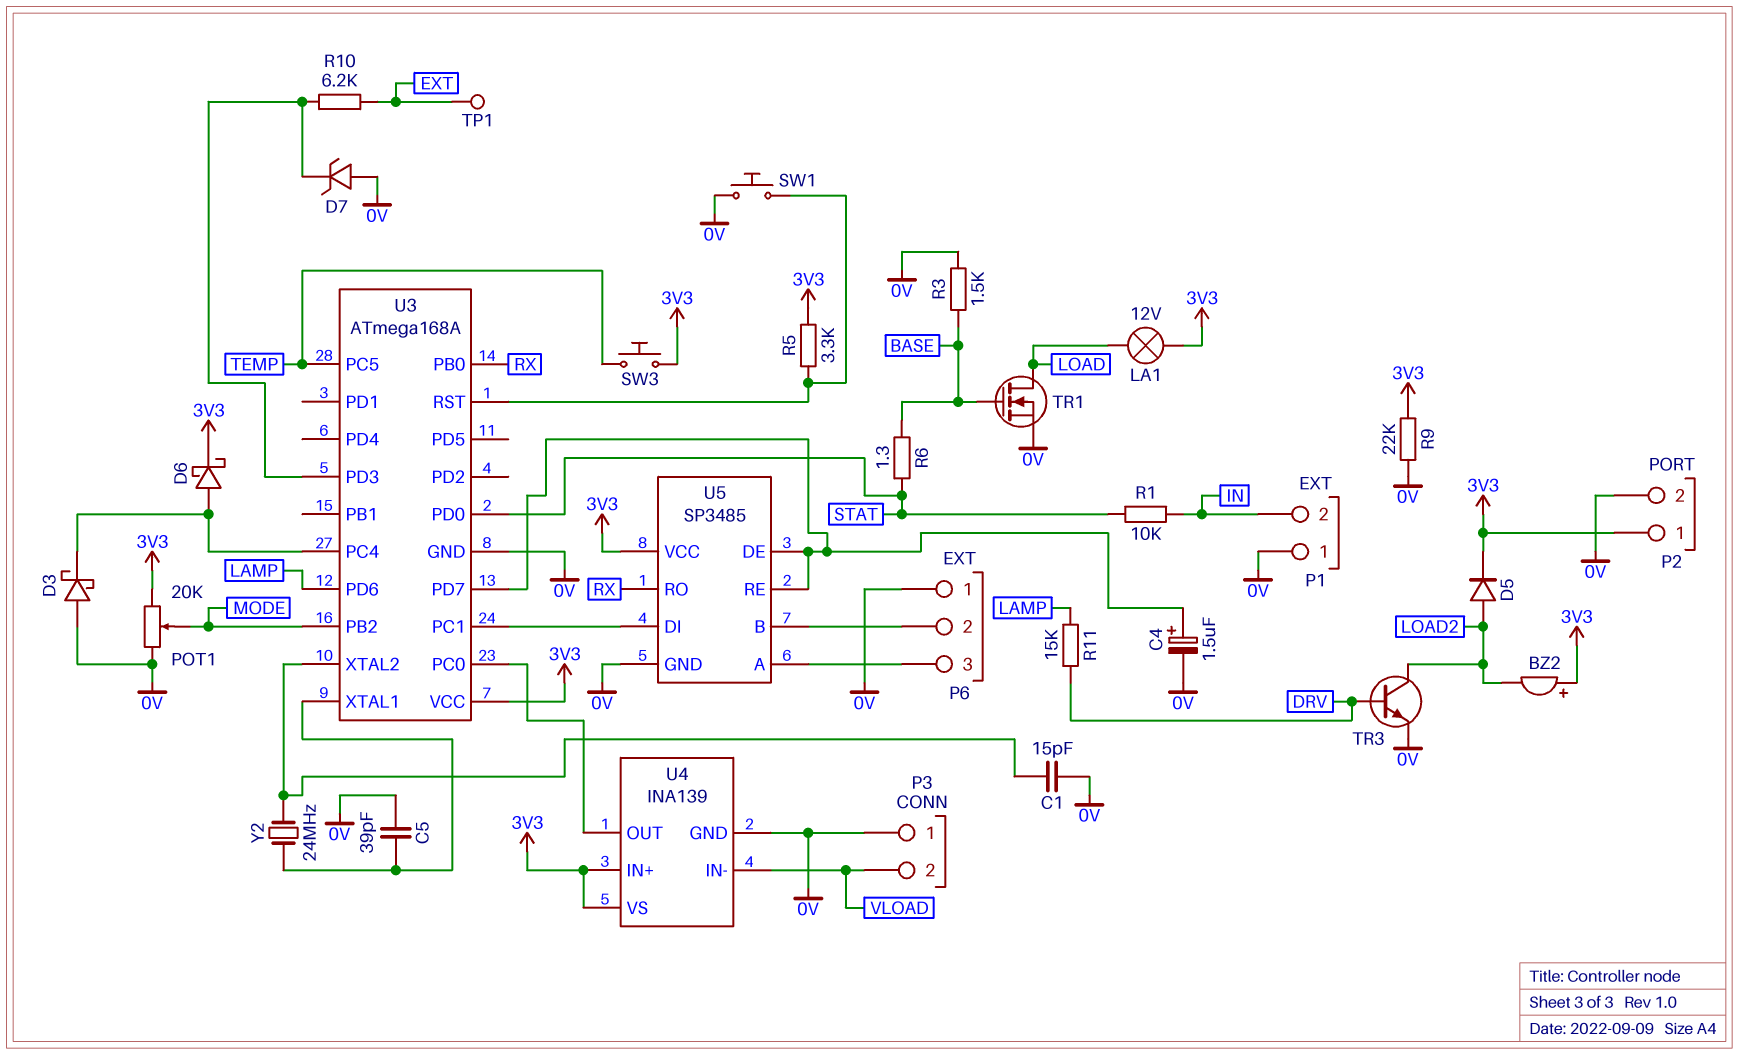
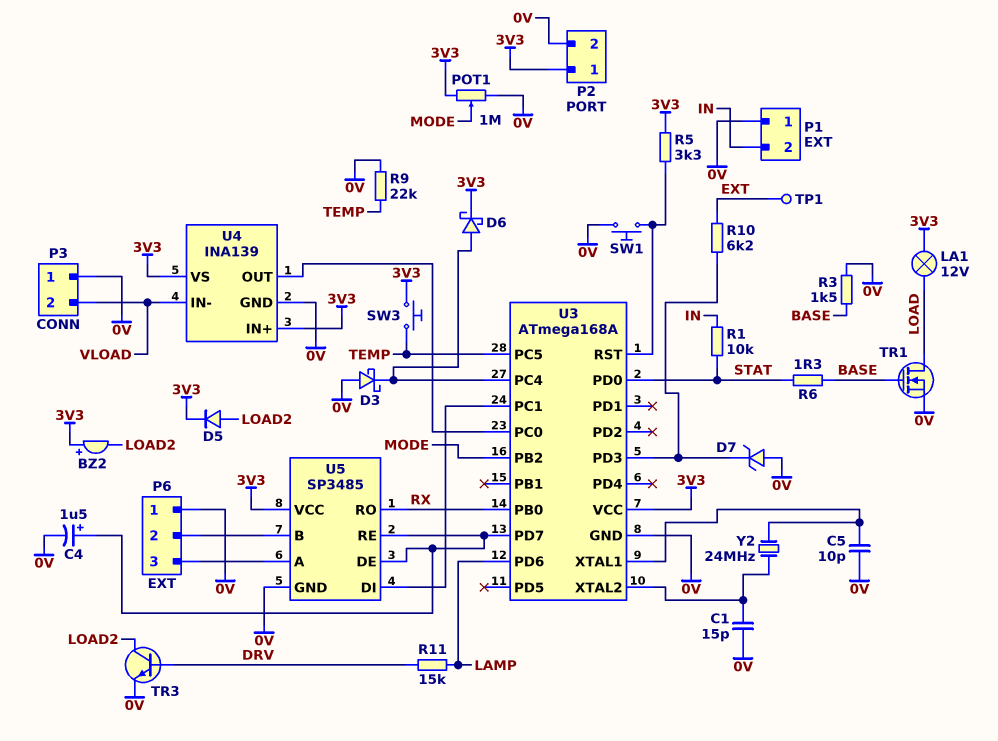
C5: 39pF (0V, U3/XTAL1) -> 10pF (0V, U3/XTAL1)
POT1: 20k (0V, 3V3, wiper MODE) -> 1M (0V, 3V3, wiper MODE)
R9: 22k (0V, 3V3) -> 22k (0V, TEMP)

